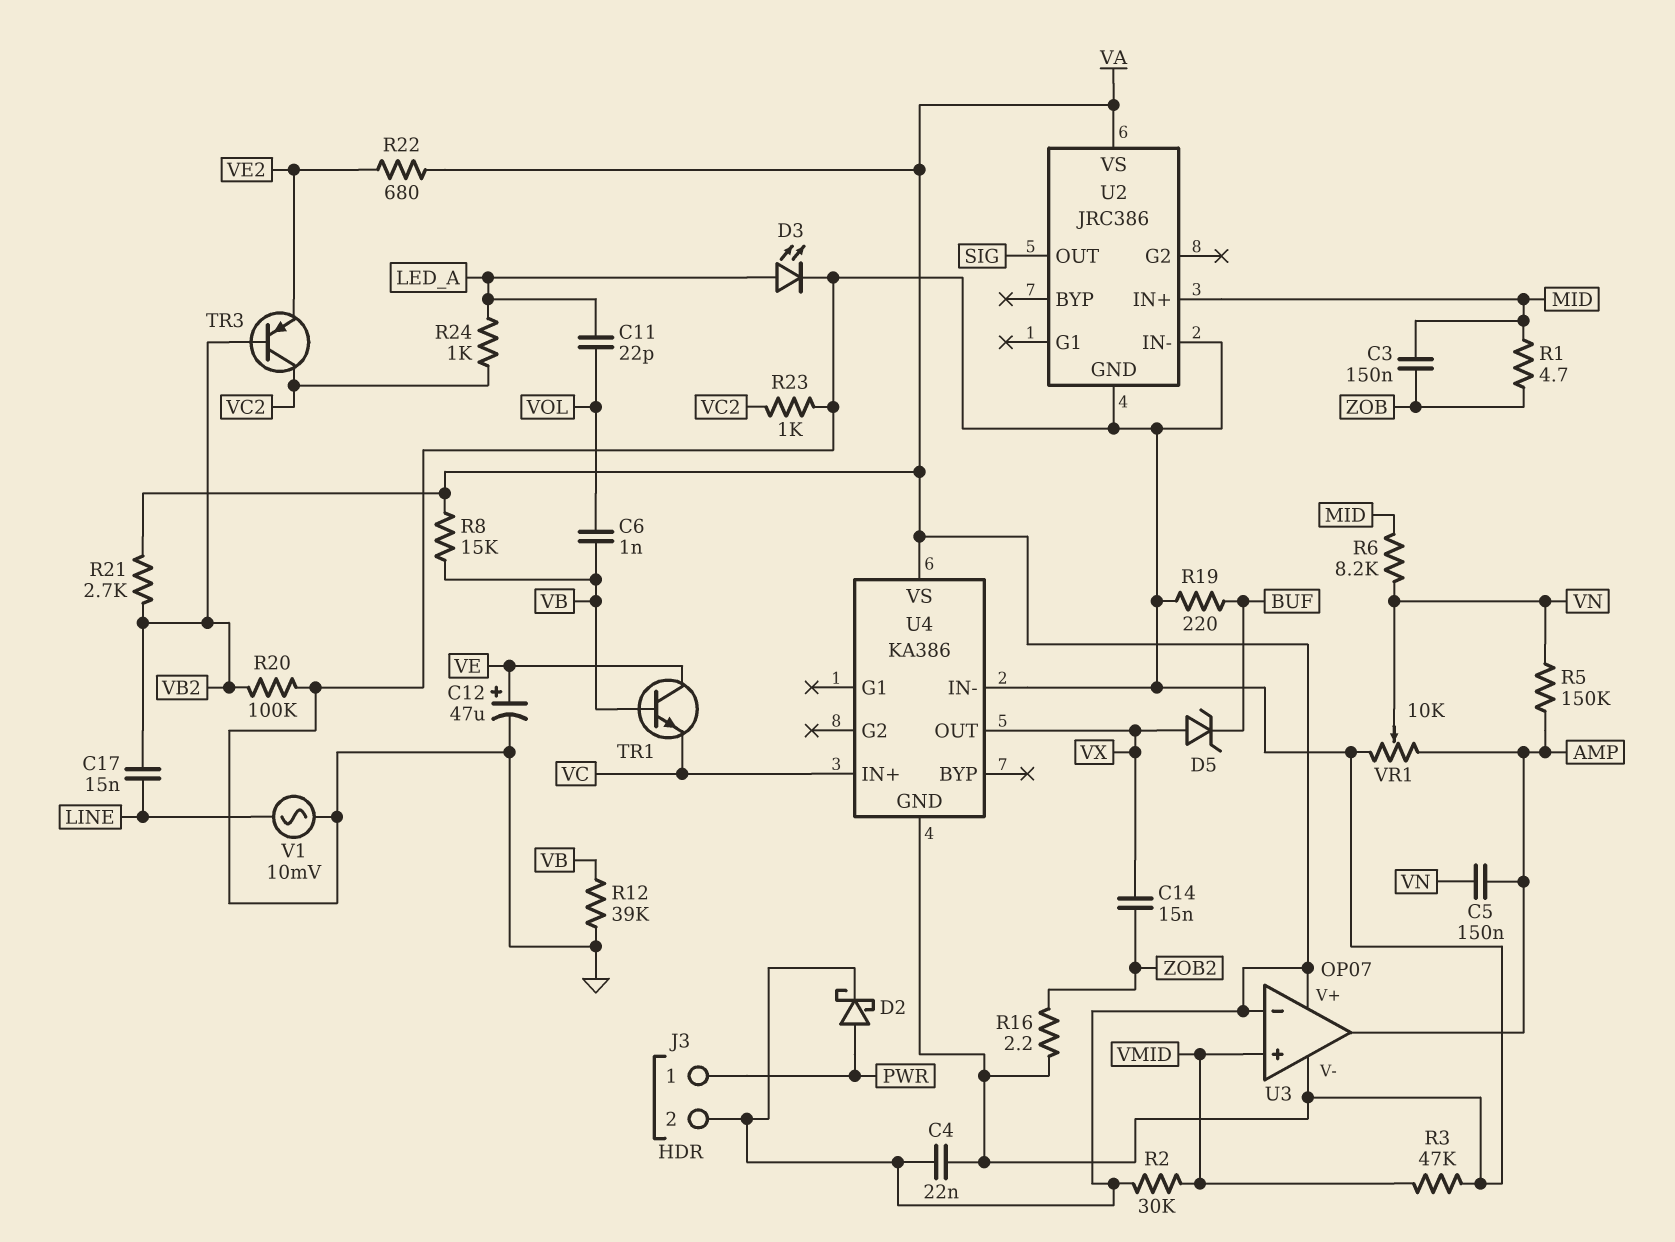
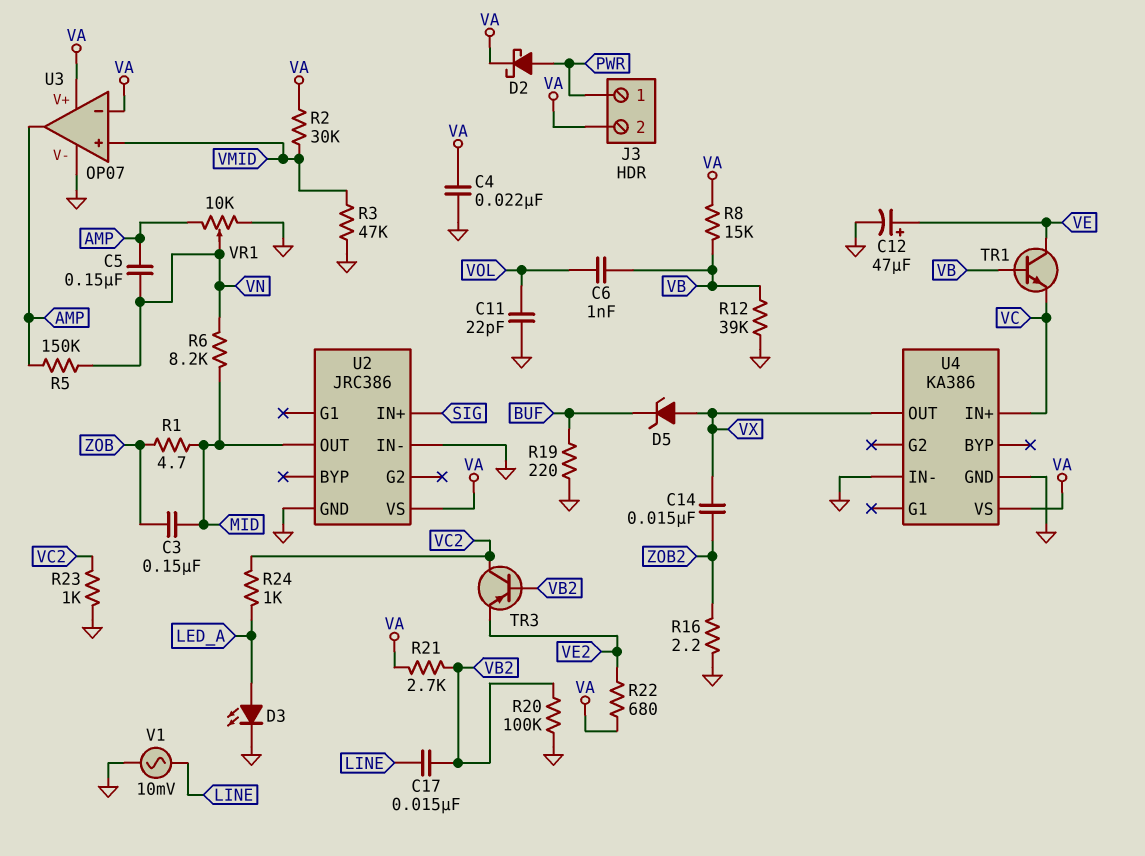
C11: 22pF (LED_A, VOL) -> 22pF (GND, VOL)
U2 pin IN+: MID -> SIG
U2 pin OUT: SIG -> MID

